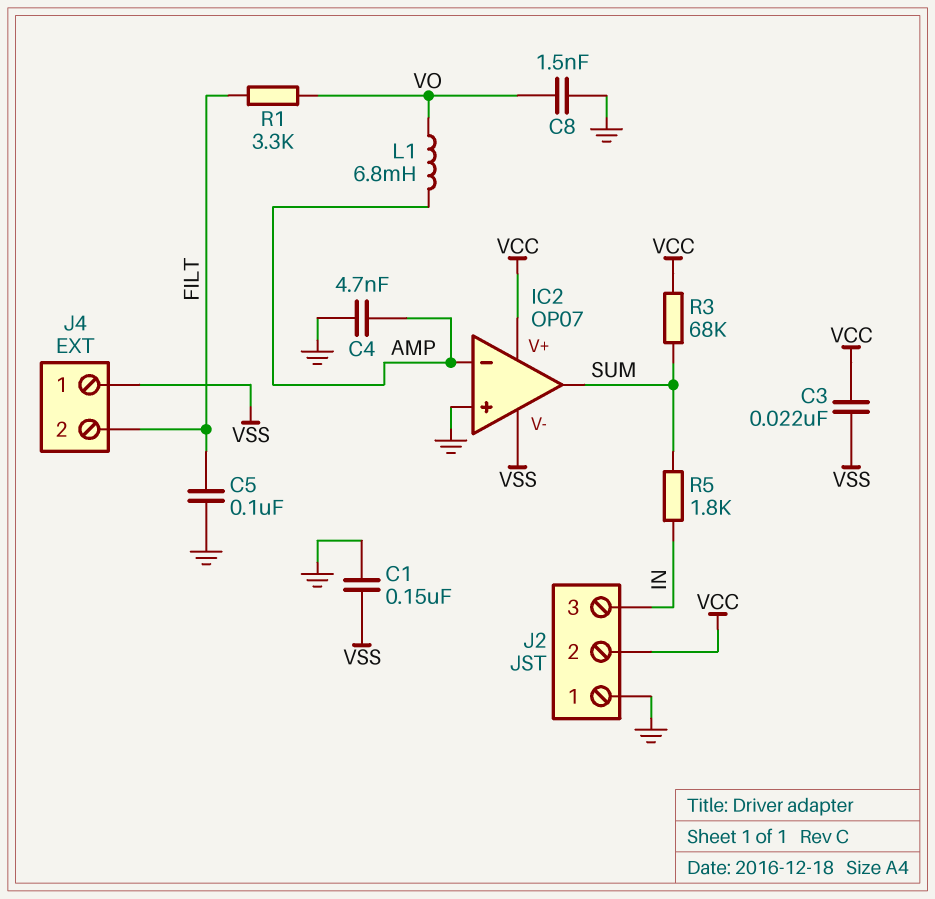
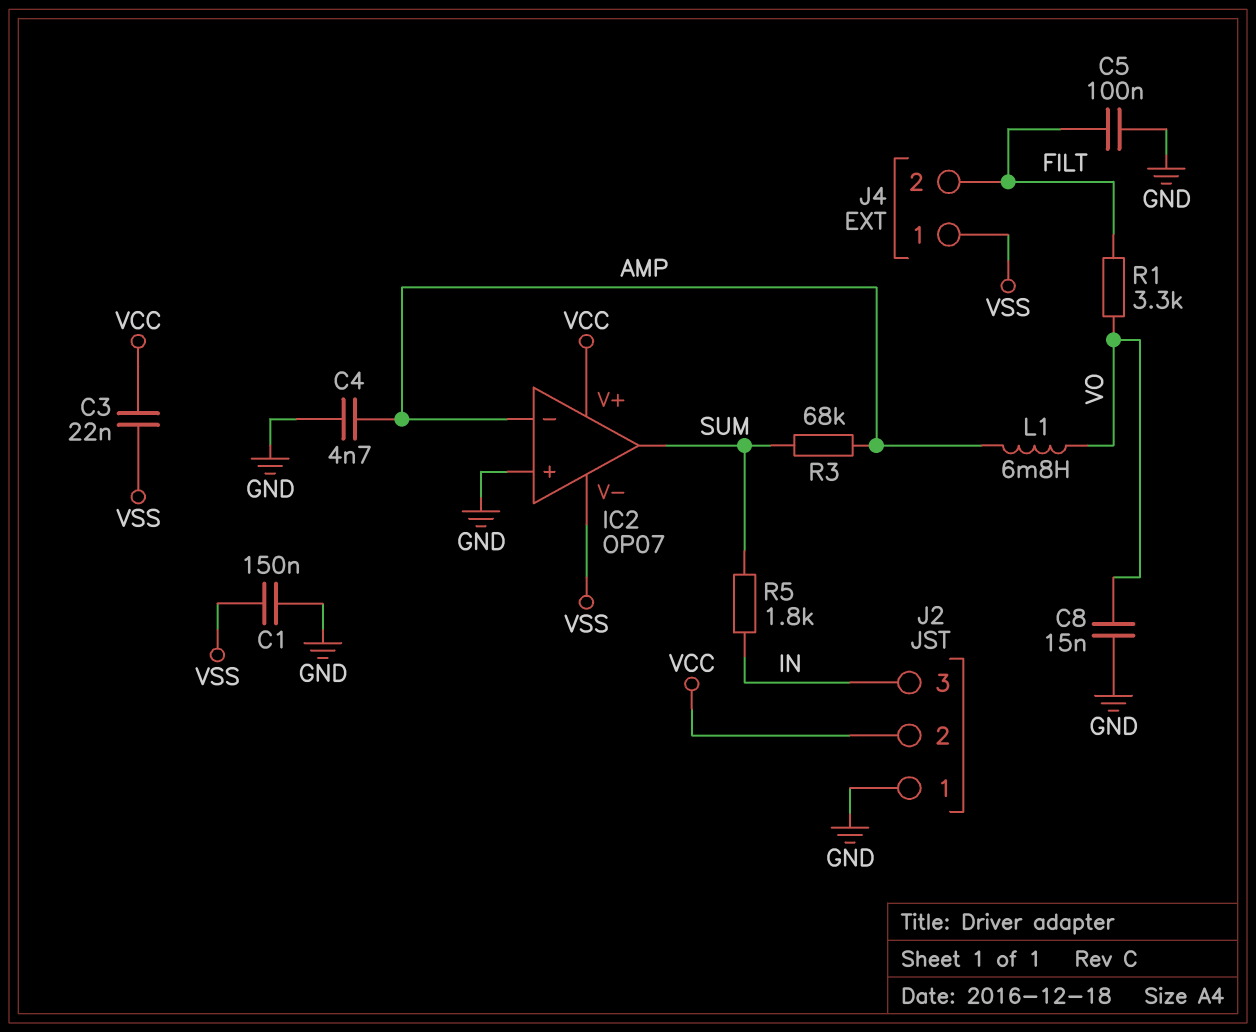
C8: 1.5nF (GND, VO) -> 15nF (GND, VO)
R3: 68k (SUM, VCC) -> 68k (AMP, SUM)

